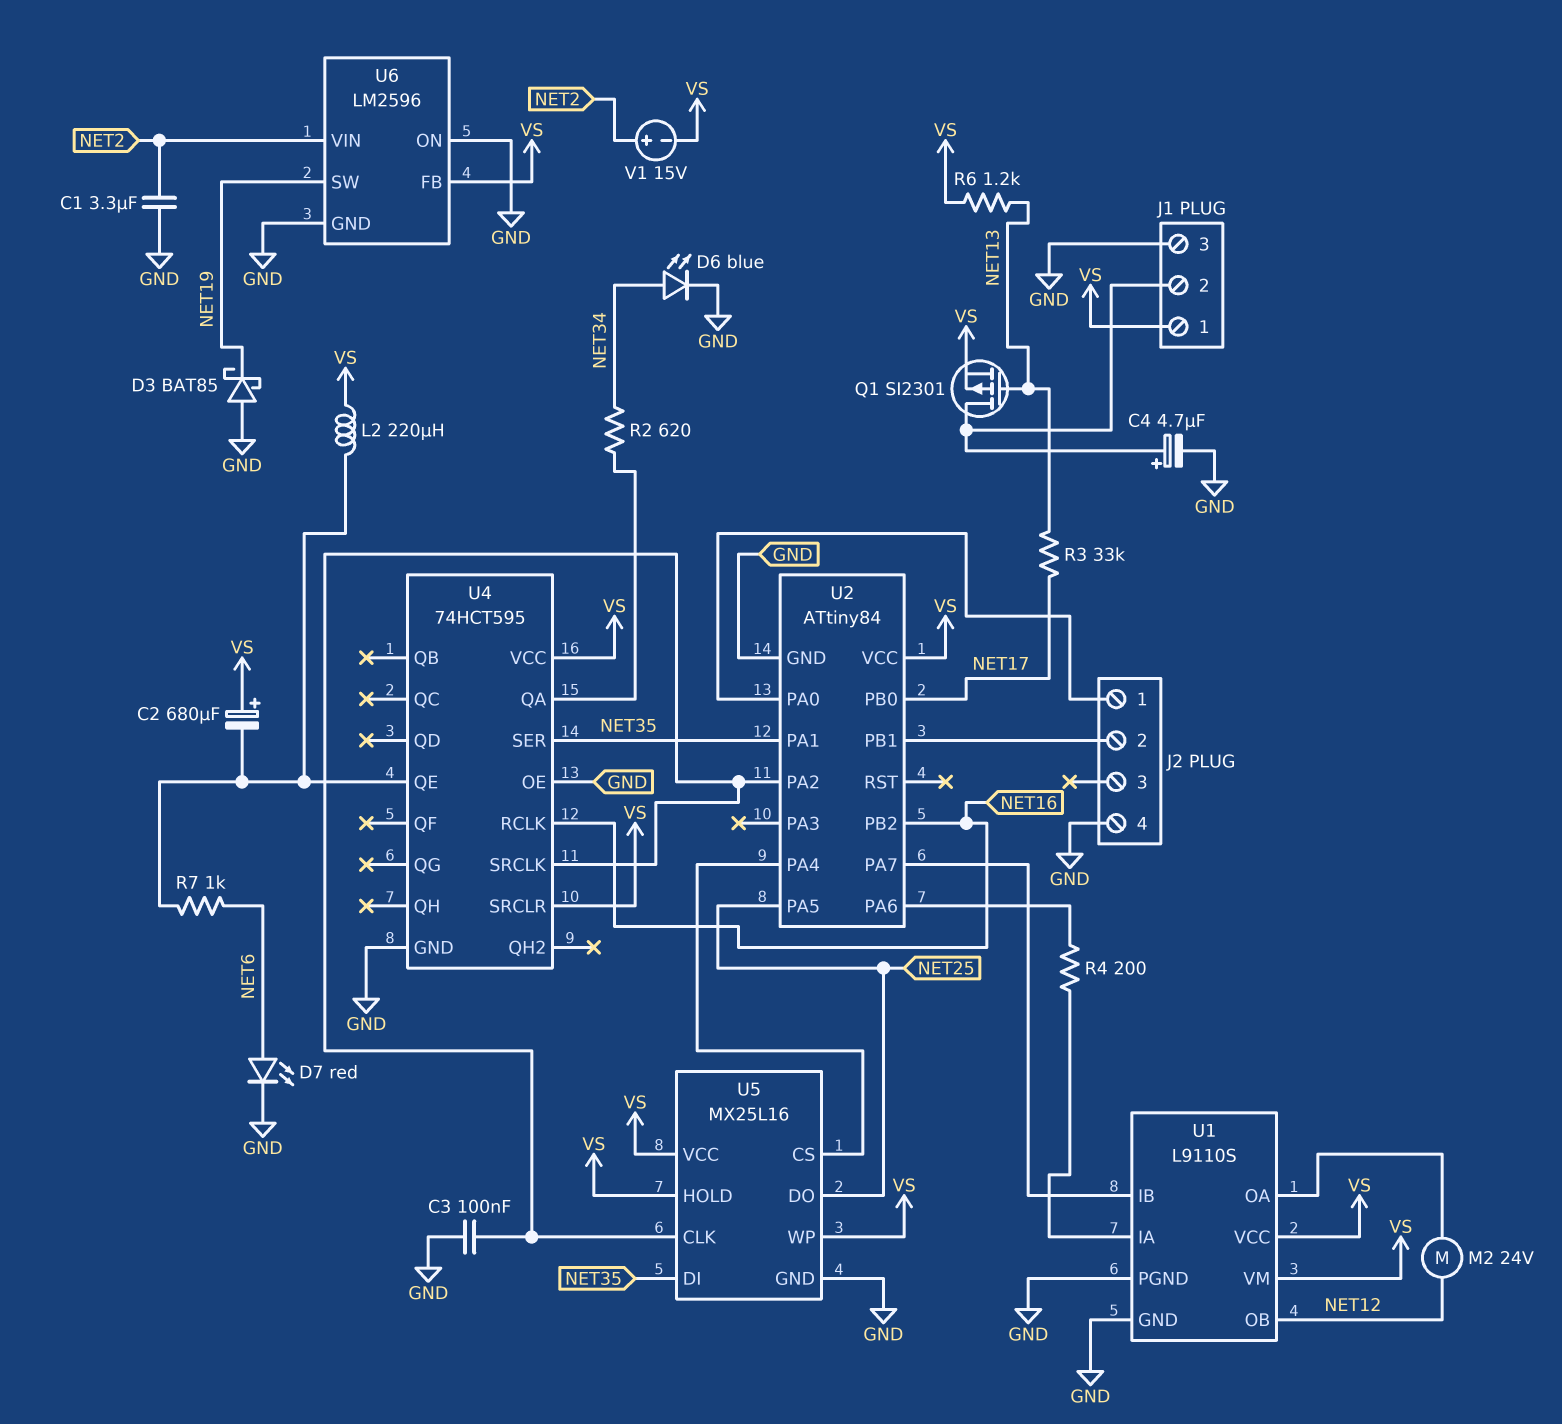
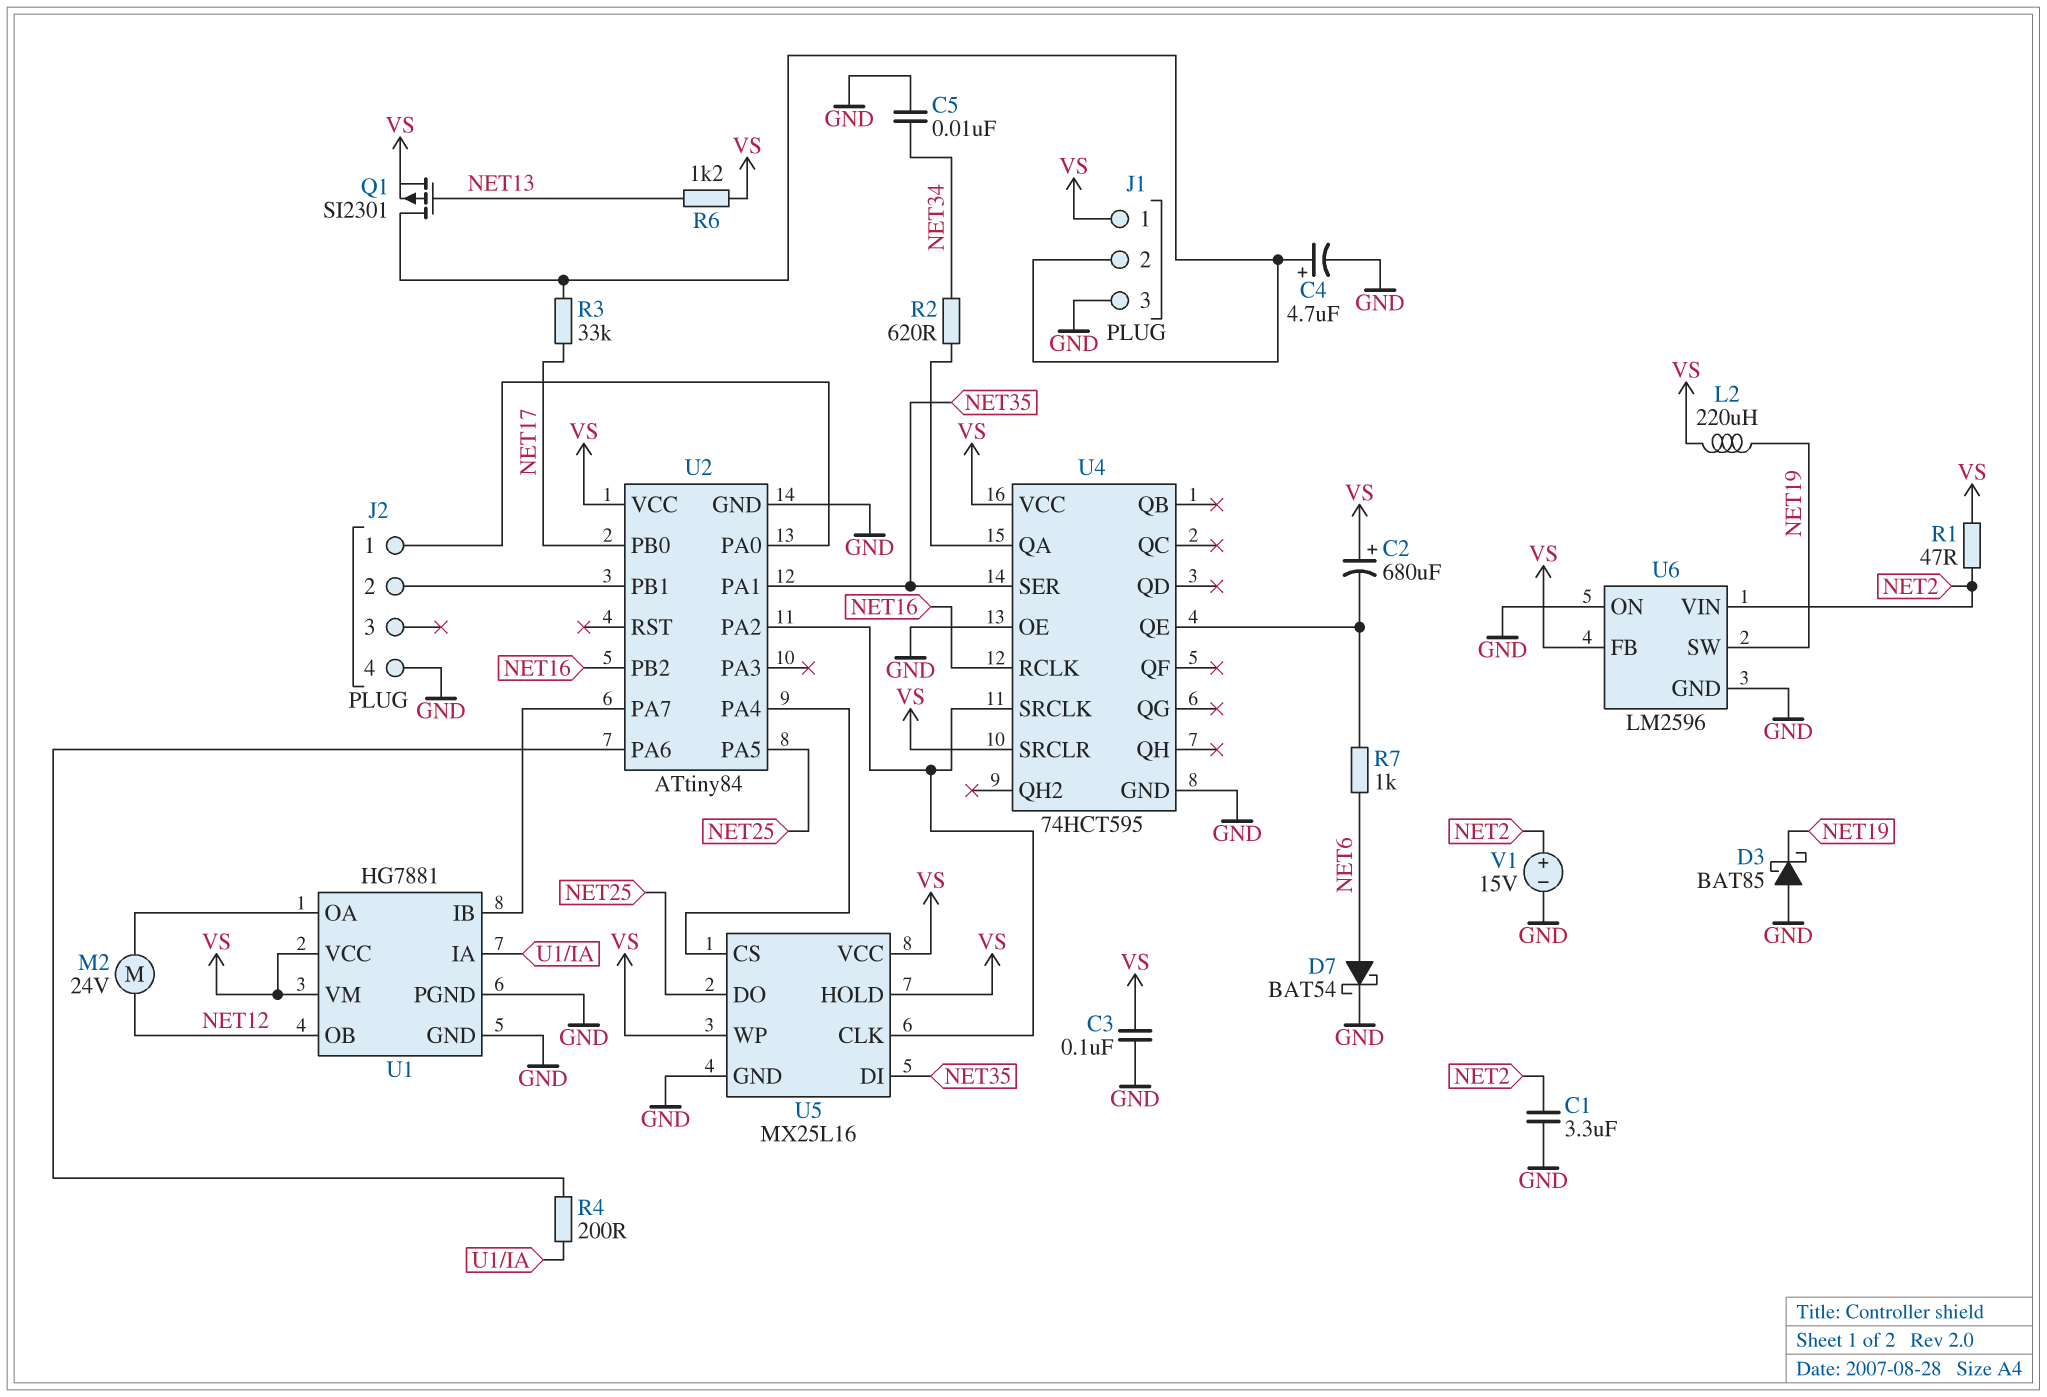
C3: 100nF (GND, U2/PA2) -> 100nF (GND, VS)
C5: none -> 10nF (GND, NET34)
D6: LED blue (A NET34, K GND) -> none
D7: LED red (A NET6, K GND) -> schottky BAT54 (A NET6, K GND)
L2: 220uH (U4/QE, VS) -> 220uH (NET19, VS)
R1: none -> 47 (NET2, VS)
R3: 33k (NET13, NET17) -> 33k (J1/2, NET17)
U1: L9110S -> HG7881
V1: 15V (plus NET2, minus VS) -> 15V (plus NET2, minus GND)

